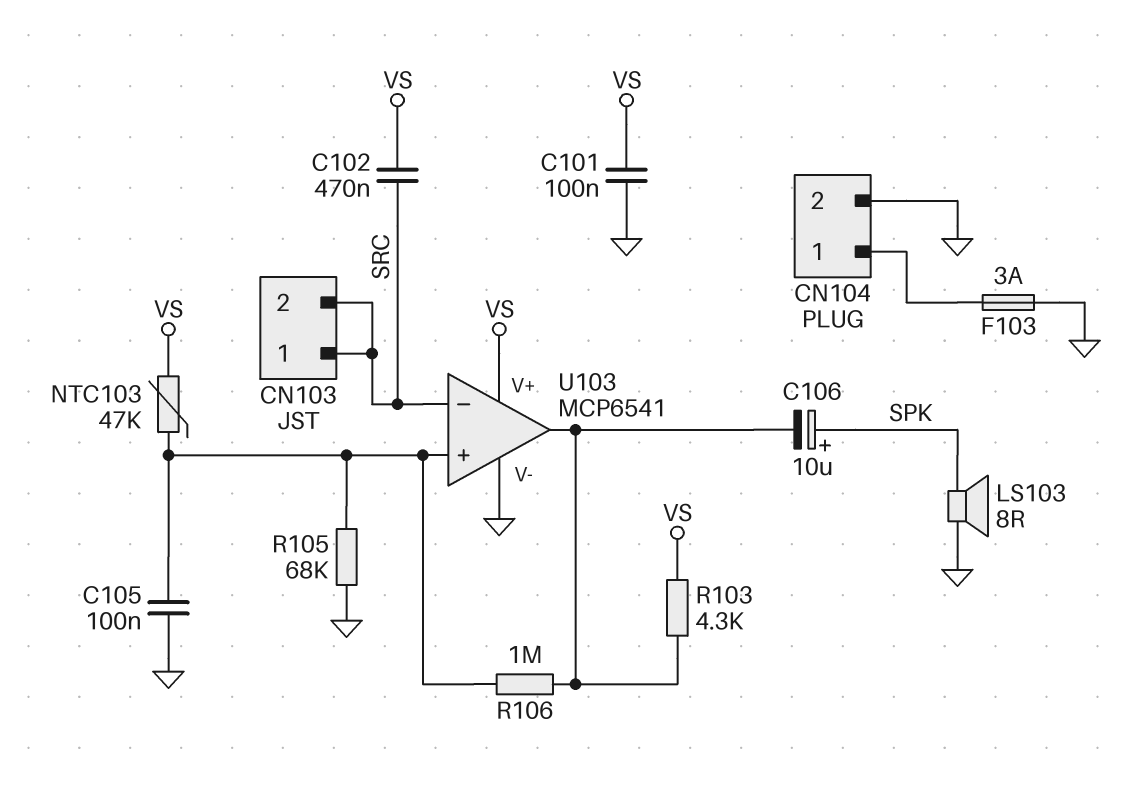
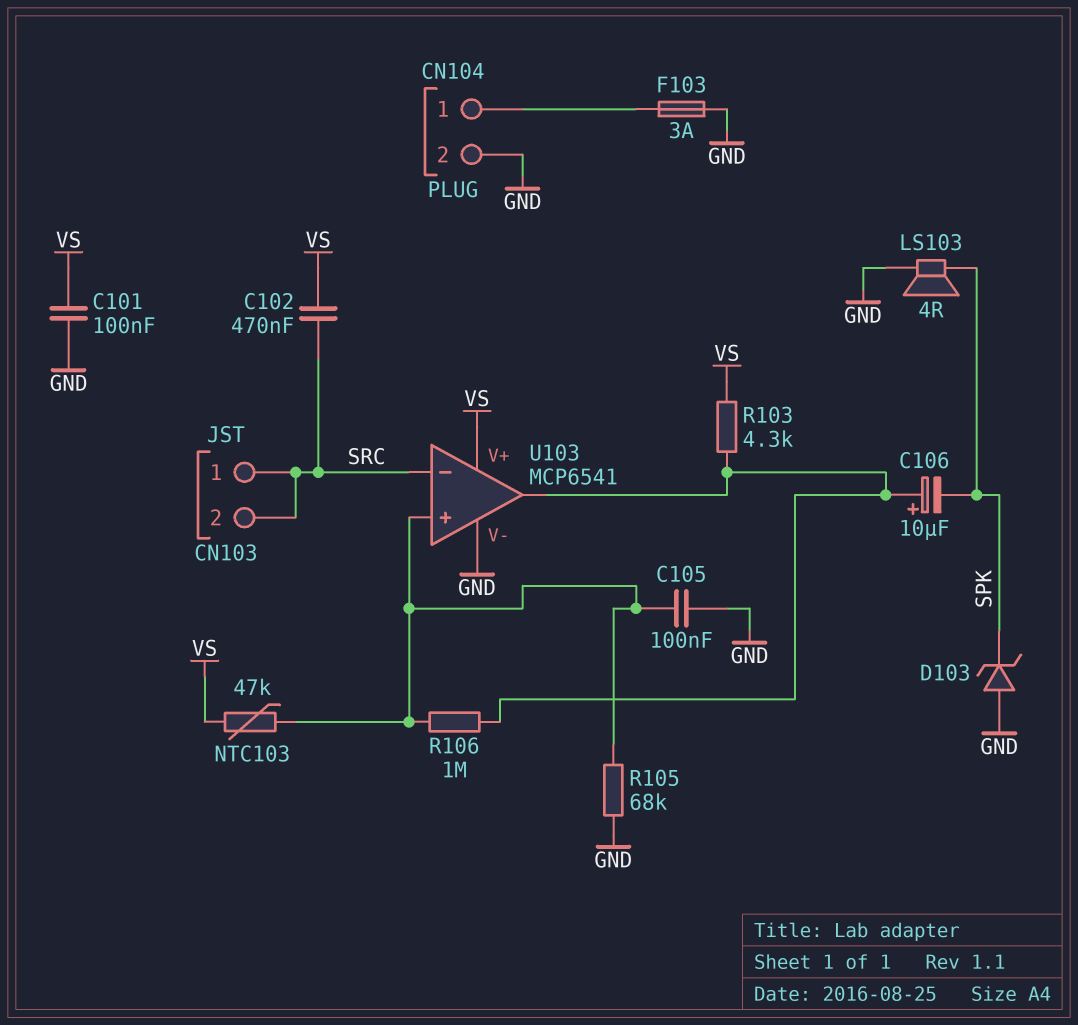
C106: 10uF (plus SPK, minus U103/out) -> 10uF (plus U103/out, minus SPK)
D103: none -> zener (A GND, K SPK)
LS103: speaker 8R (GND, SPK) -> speaker 4R (GND, SPK)

